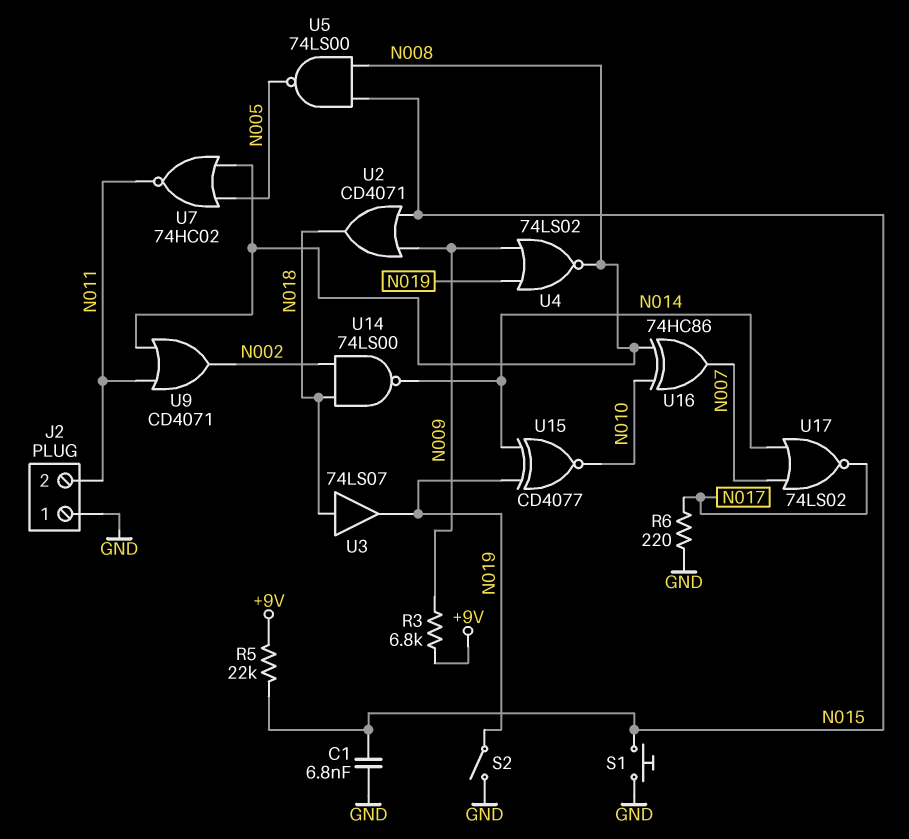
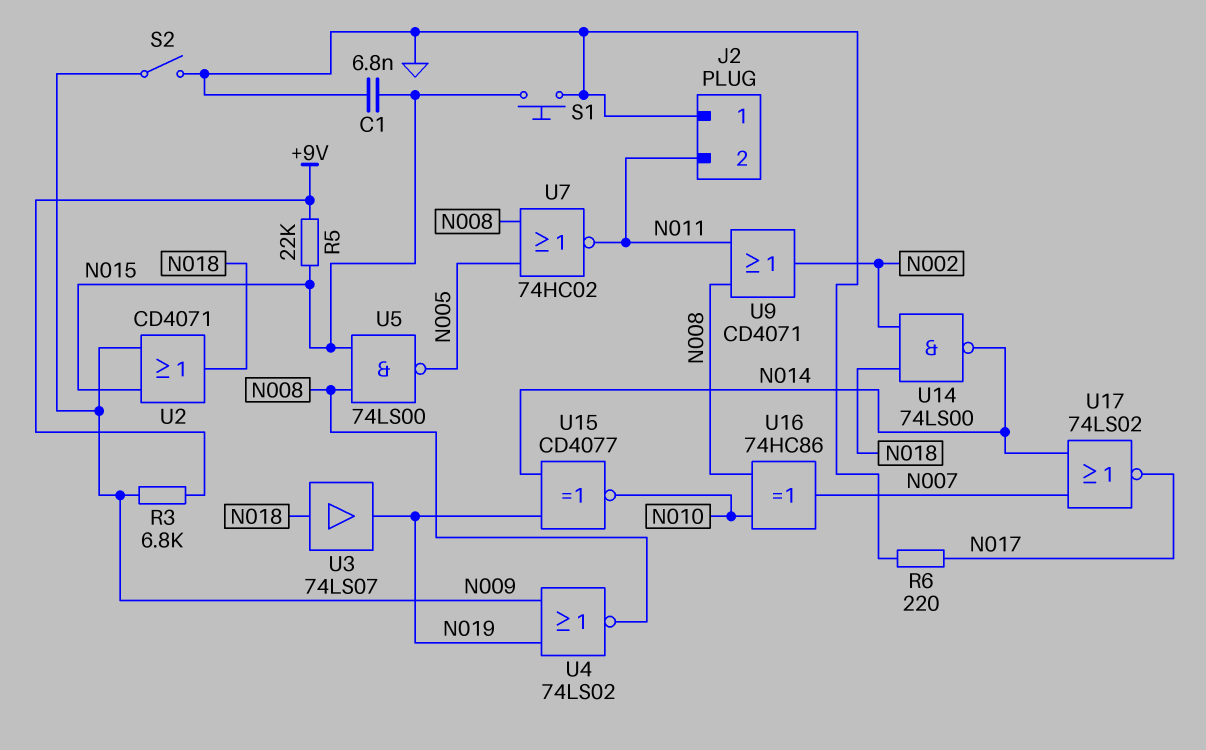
S2: switch (GND, N019) -> switch (GND, N009)

